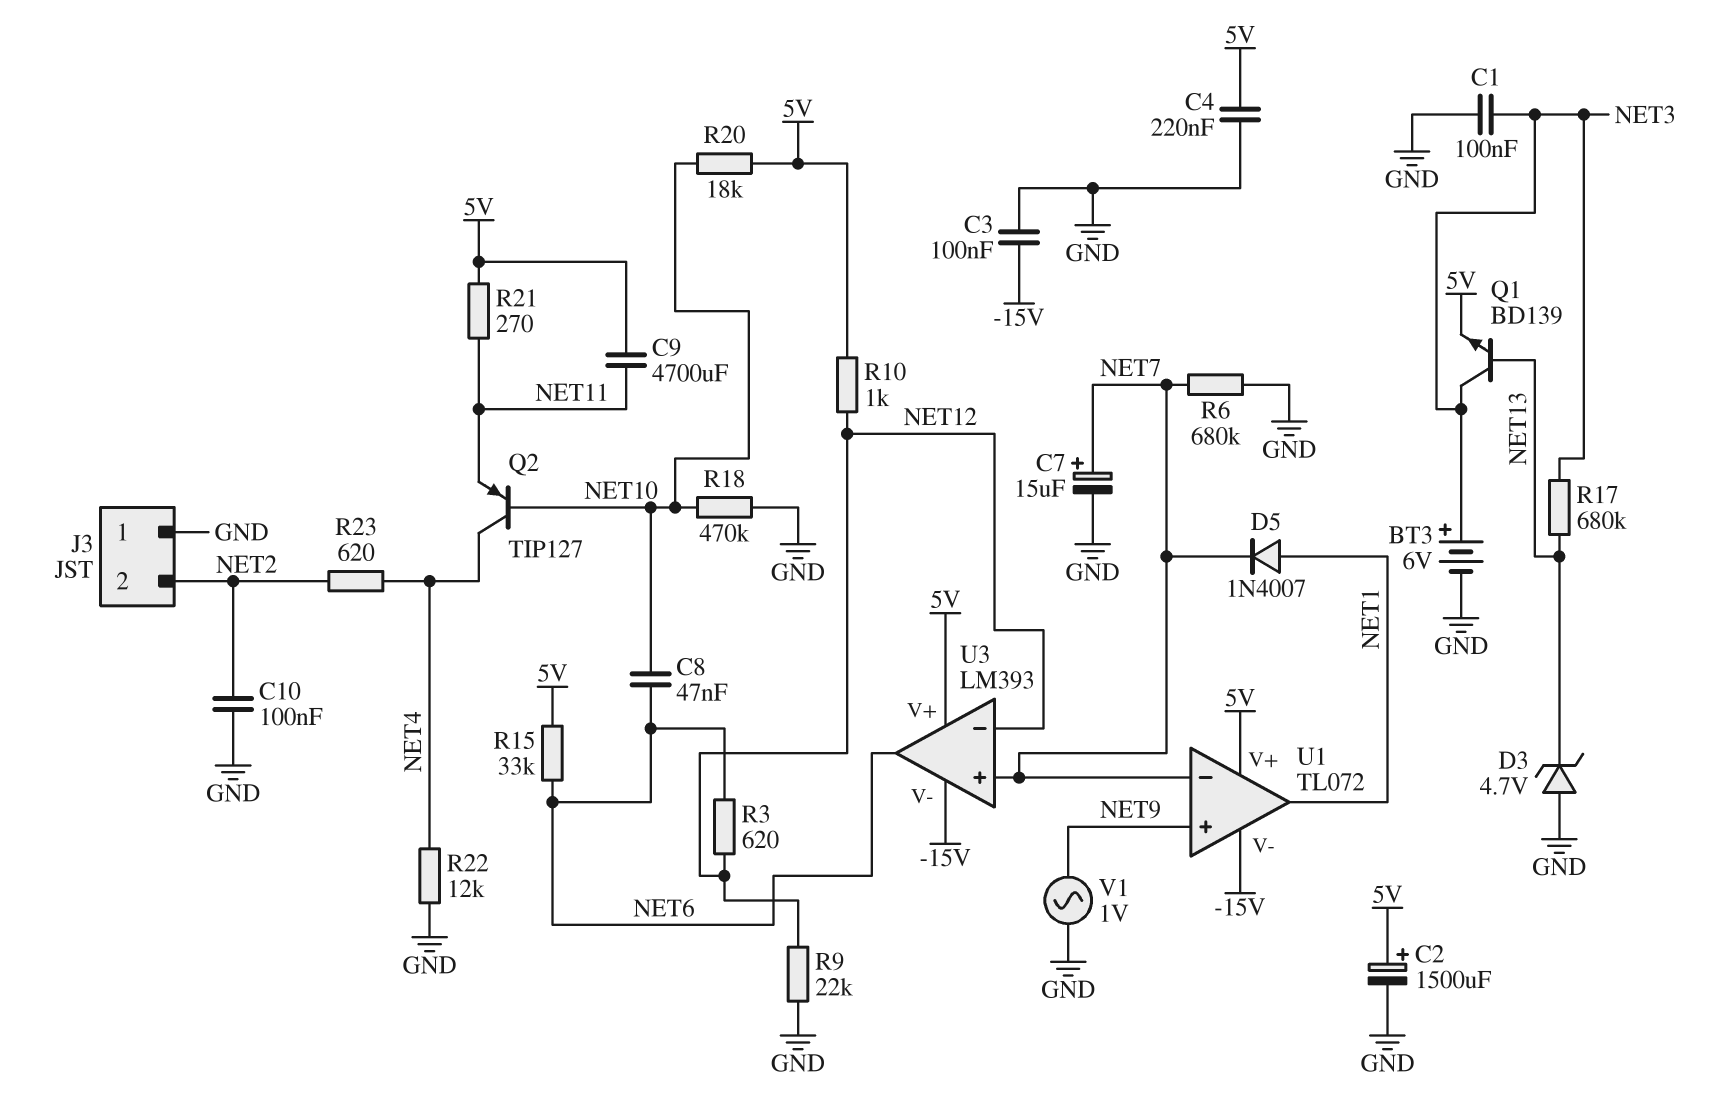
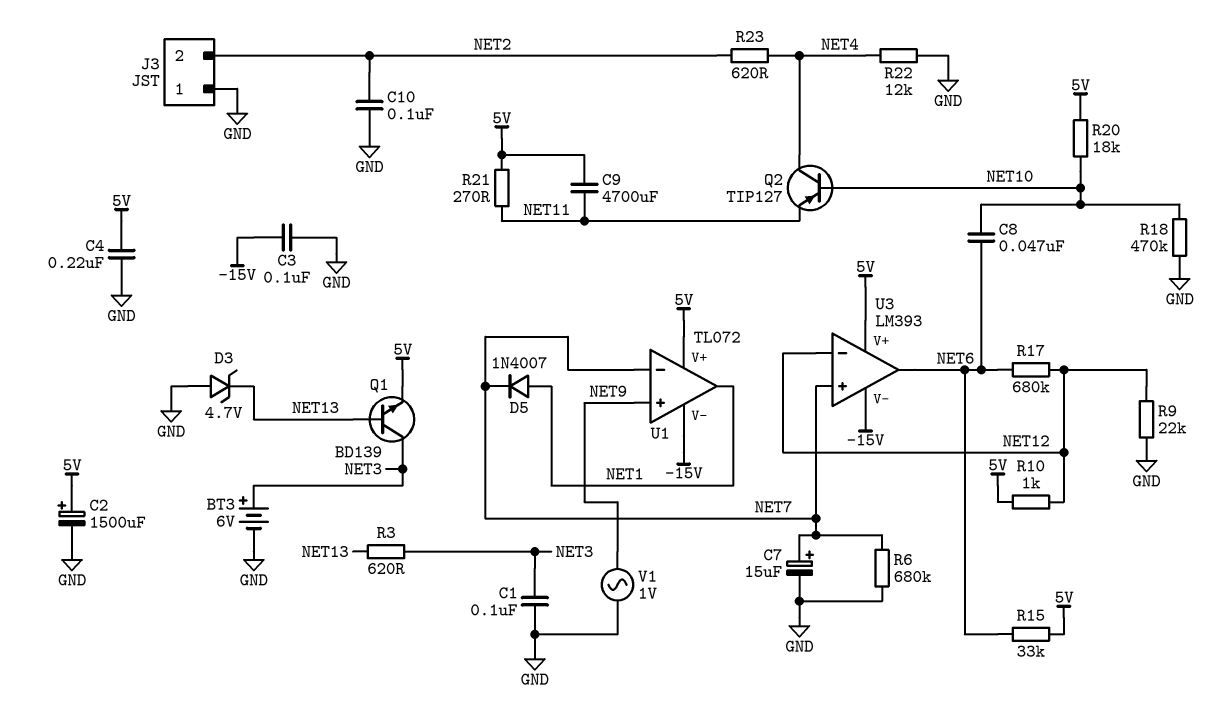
R3: 620 (NET6, NET12) -> 620 (NET3, NET13)
R17: 680k (NET3, NET13) -> 680k (NET6, NET12)

